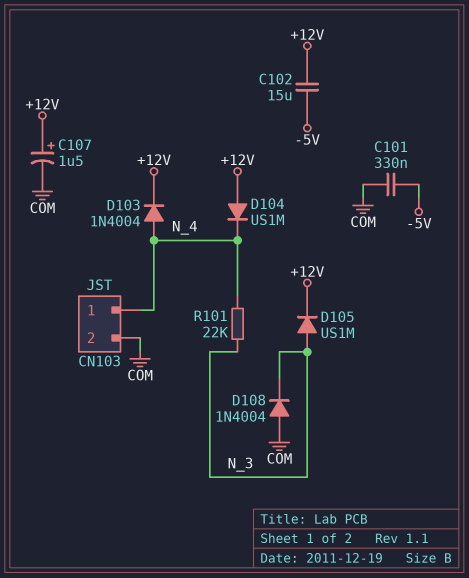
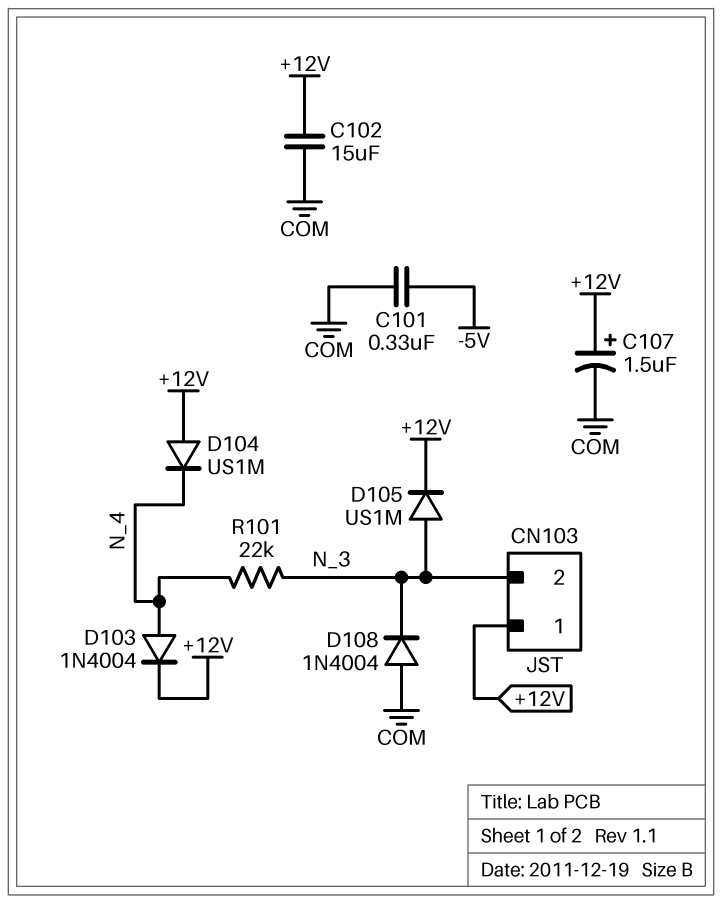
C102: 15uF (+12V, -5V) -> 15uF (+12V, COM)
CN103 pin 1: N_4 -> +12V
CN103 pin 2: COM -> N_3

